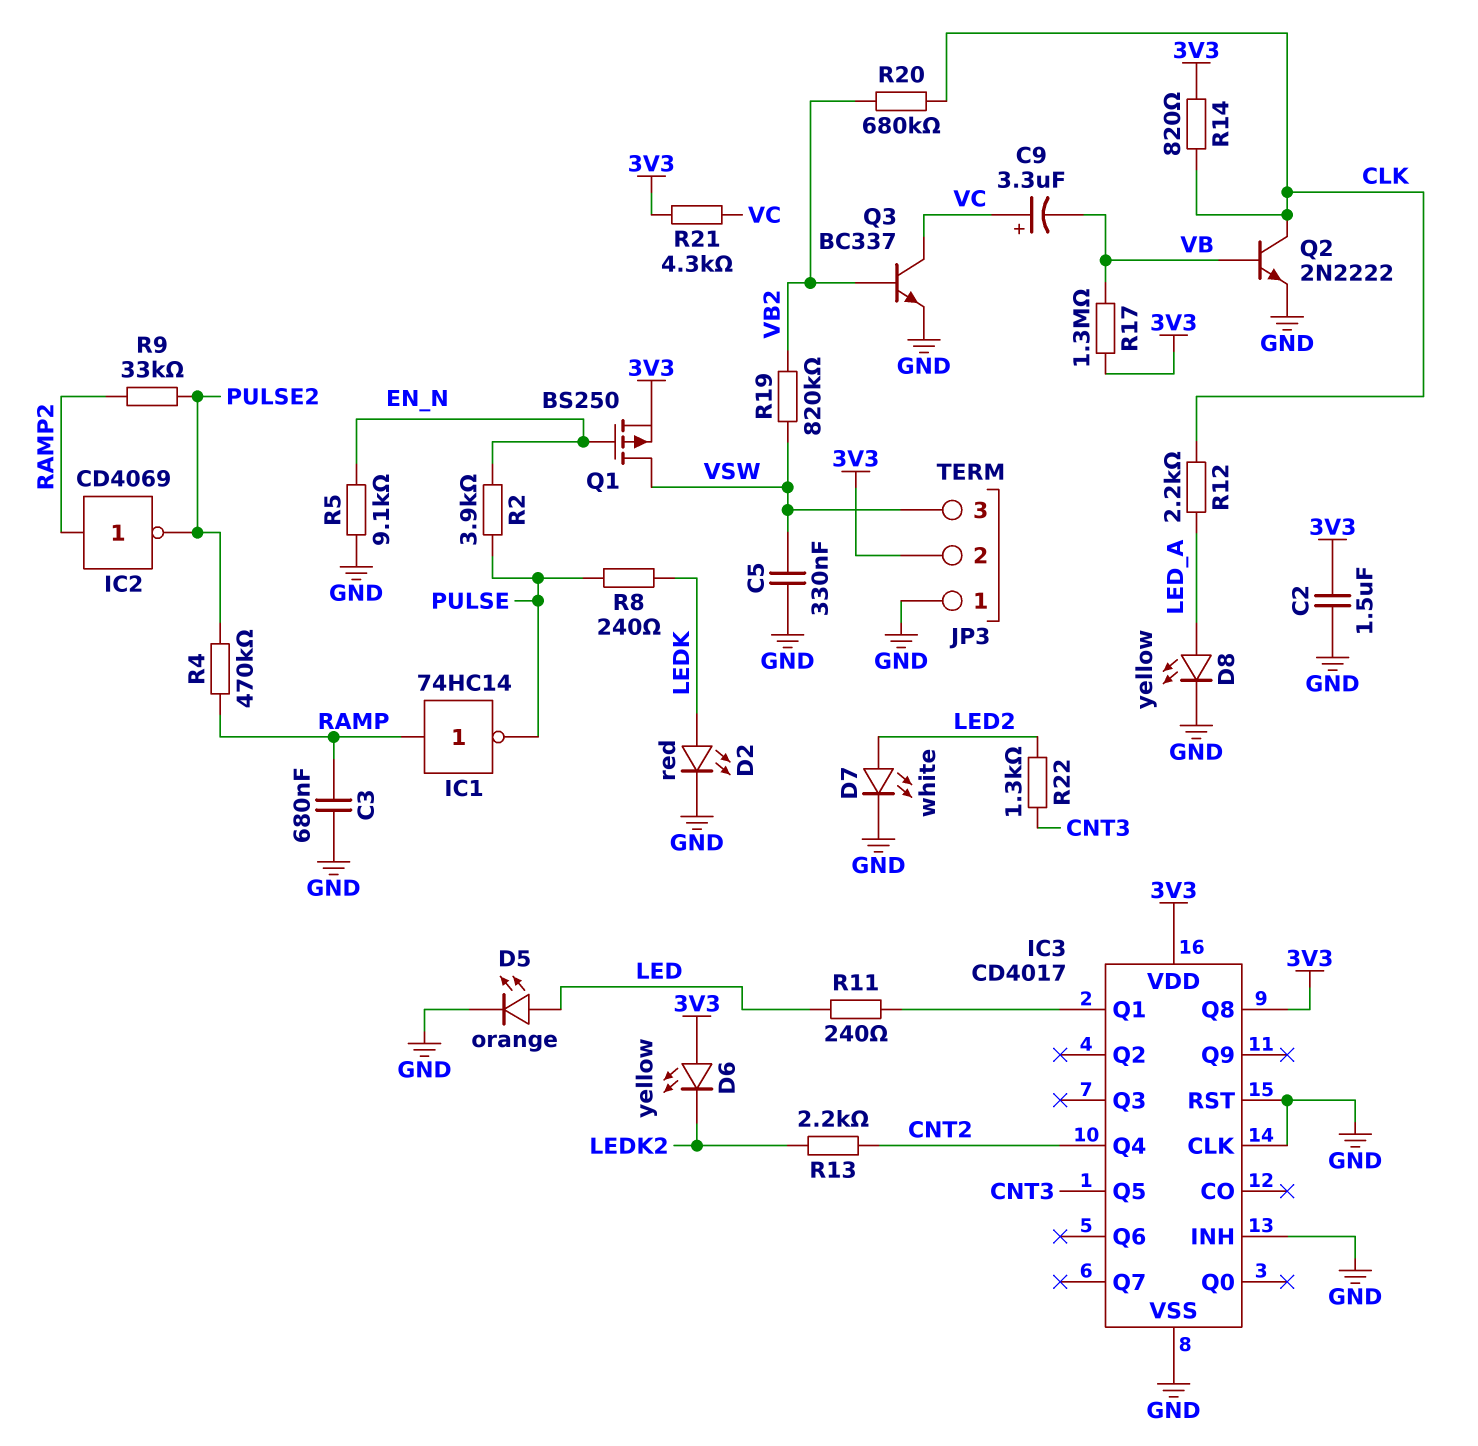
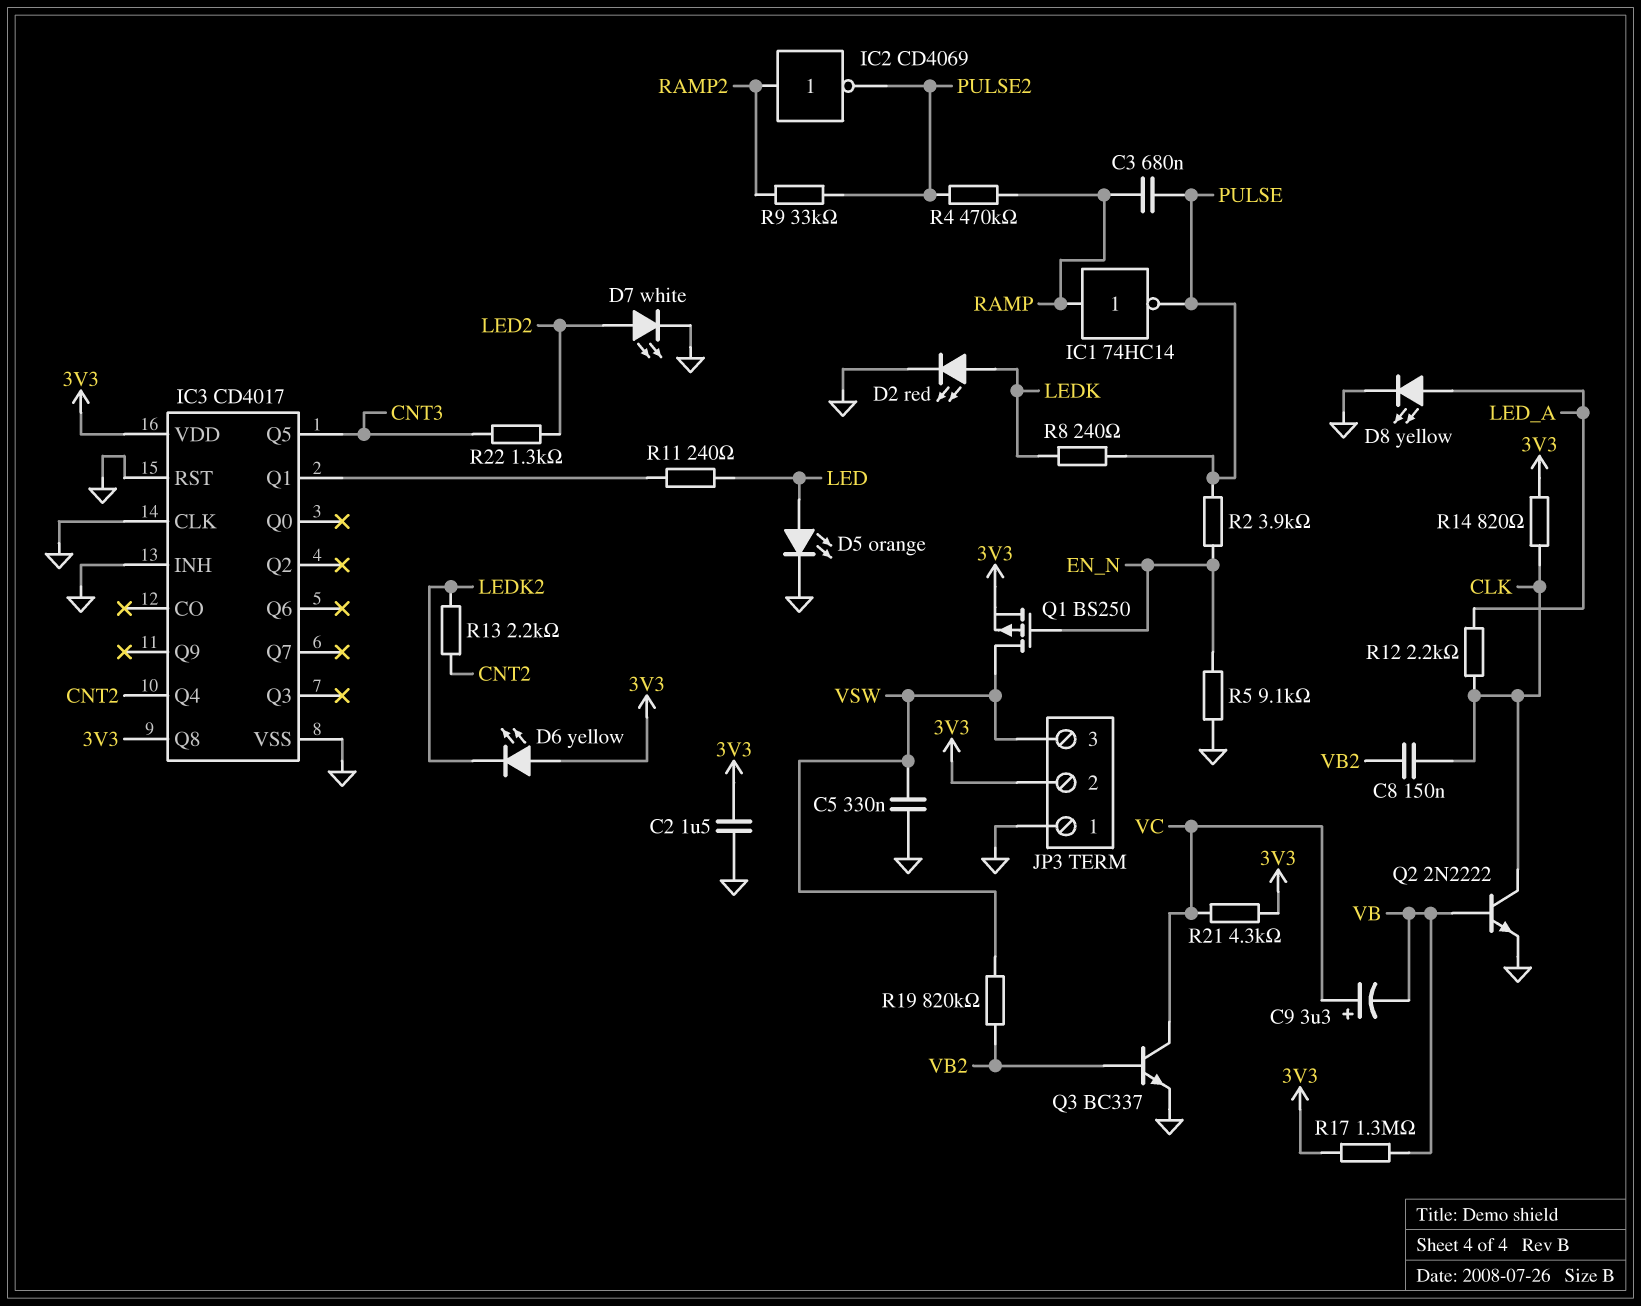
C3: 680nF (GND, RAMP) -> 680nF (PULSE, RAMP)
C8: none -> 150nF (CLK, VB2)
R20: 680k (CLK, VB2) -> none

